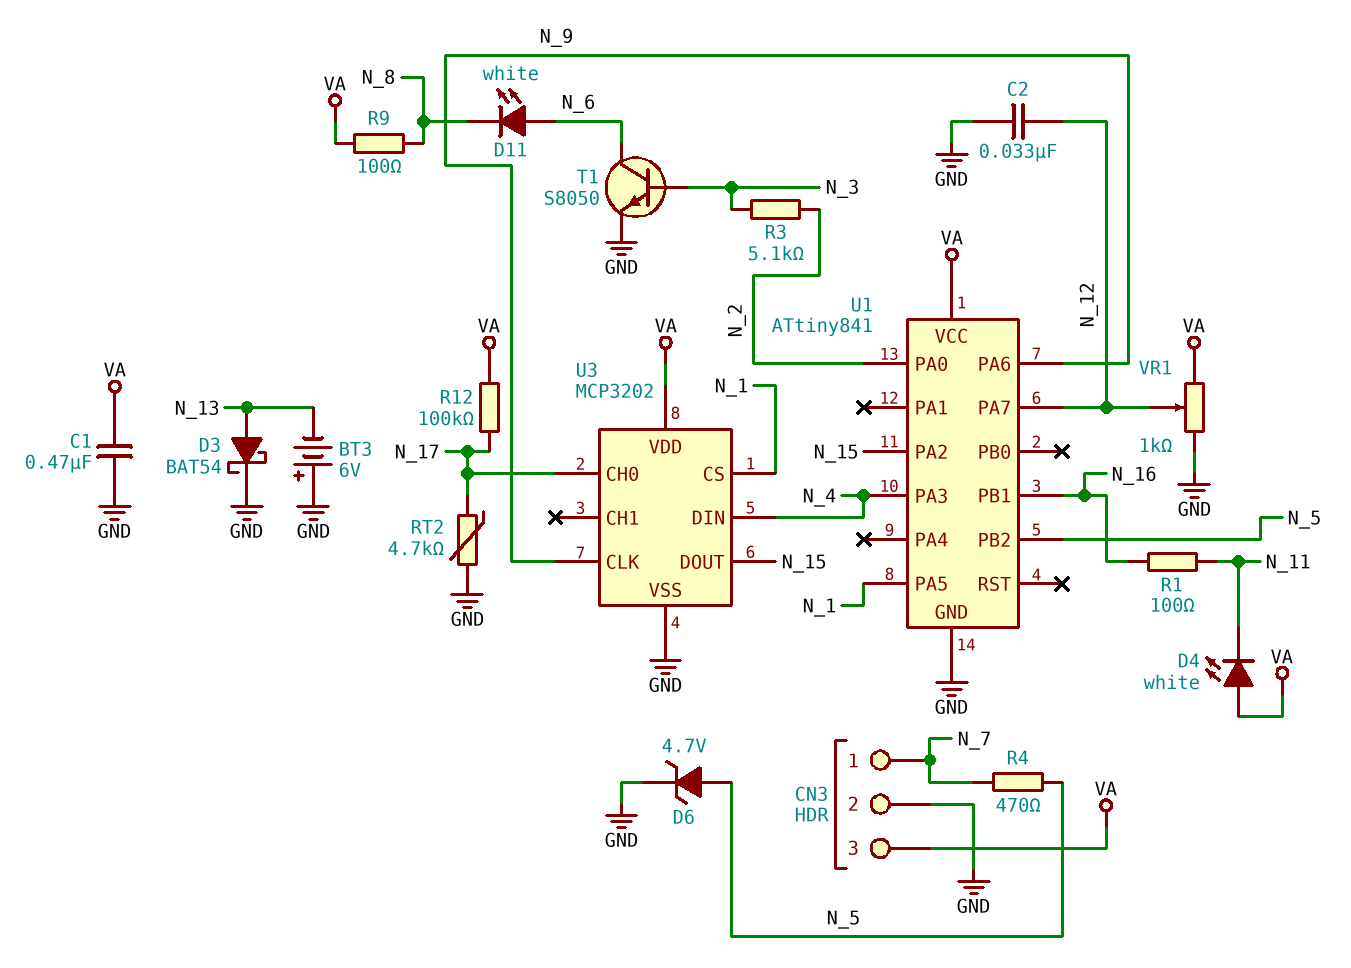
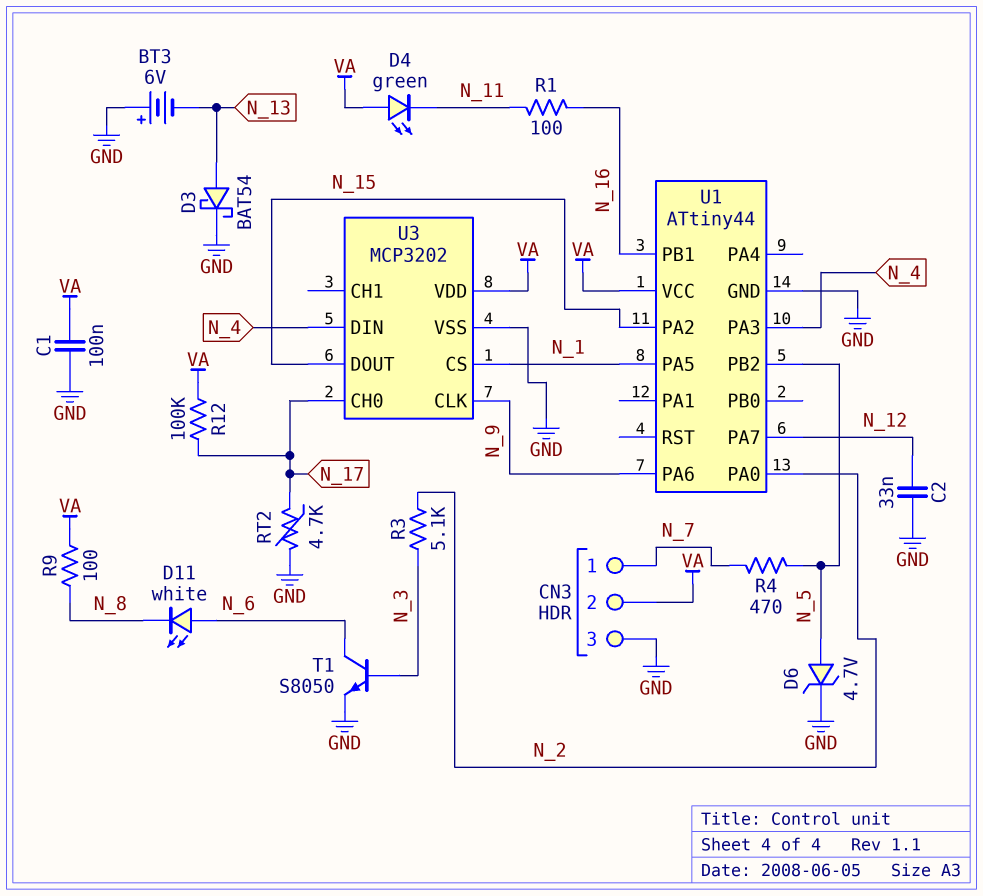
C1: 470nF (GND, VA) -> 100nF (GND, VA)
CN3 pin 2: GND -> VA
CN3 pin 3: VA -> GND
D4: LED white (A VA, K N_11) -> LED green (A VA, K N_11)
U1: ATtiny841 -> ATtiny44
VR1: 1k (GND, VA, wiper N_12) -> none

